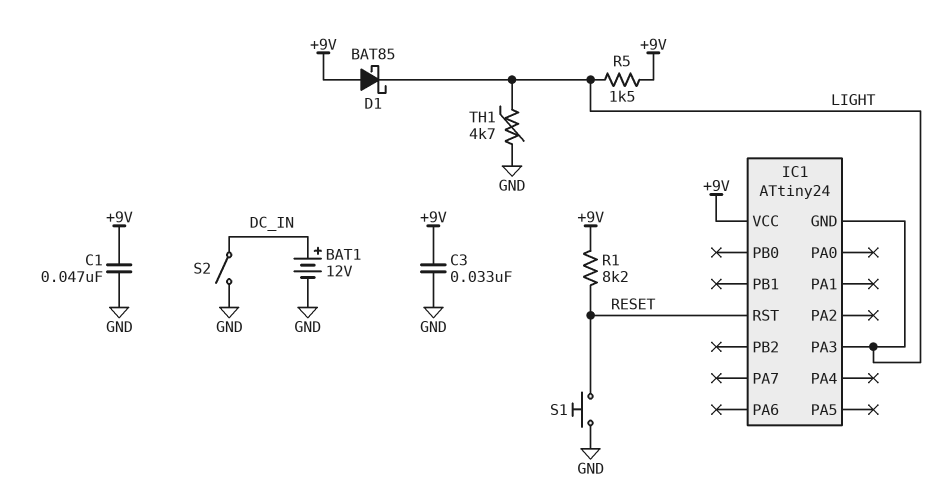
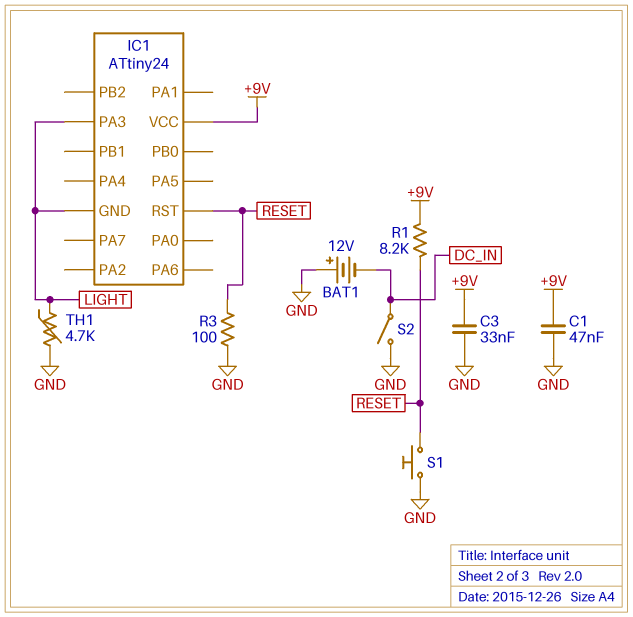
BAT1: 12V (plus DC_IN, minus GND) -> 12V (plus GND, minus DC_IN)
D1: schottky BAT85 (A +9V, K LIGHT) -> none
R3: none -> 100 (GND, RESET)
R5: 1.5k (+9V, LIGHT) -> none

